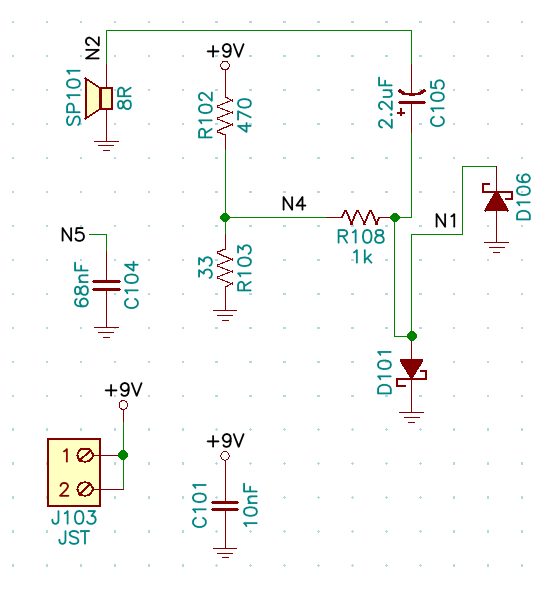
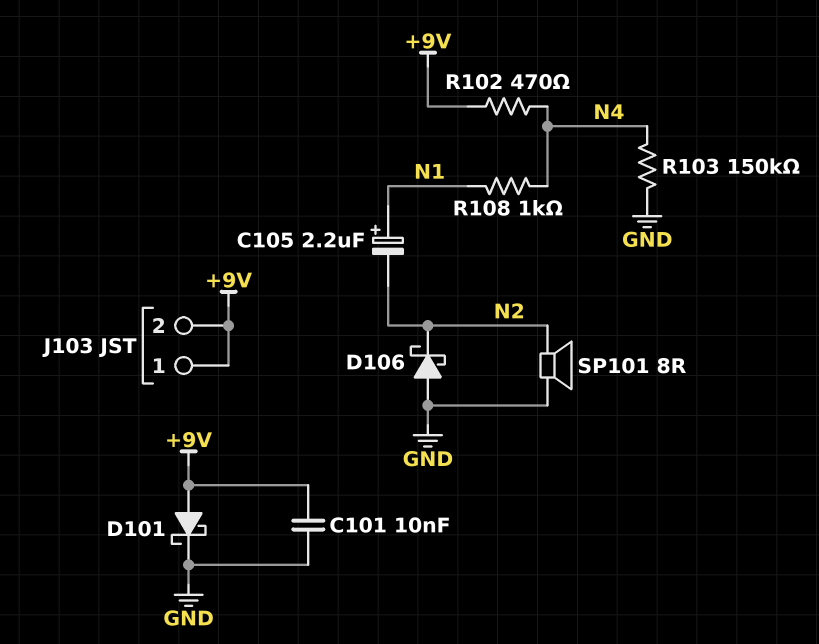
C104: 68nF (GND, N5) -> none
D101: schottky (A N1, K GND) -> schottky (A +9V, K GND)
D106: schottky (A GND, K N1) -> schottky (A GND, K N2)
R103: 33 (GND, N4) -> 150k (GND, N4)

